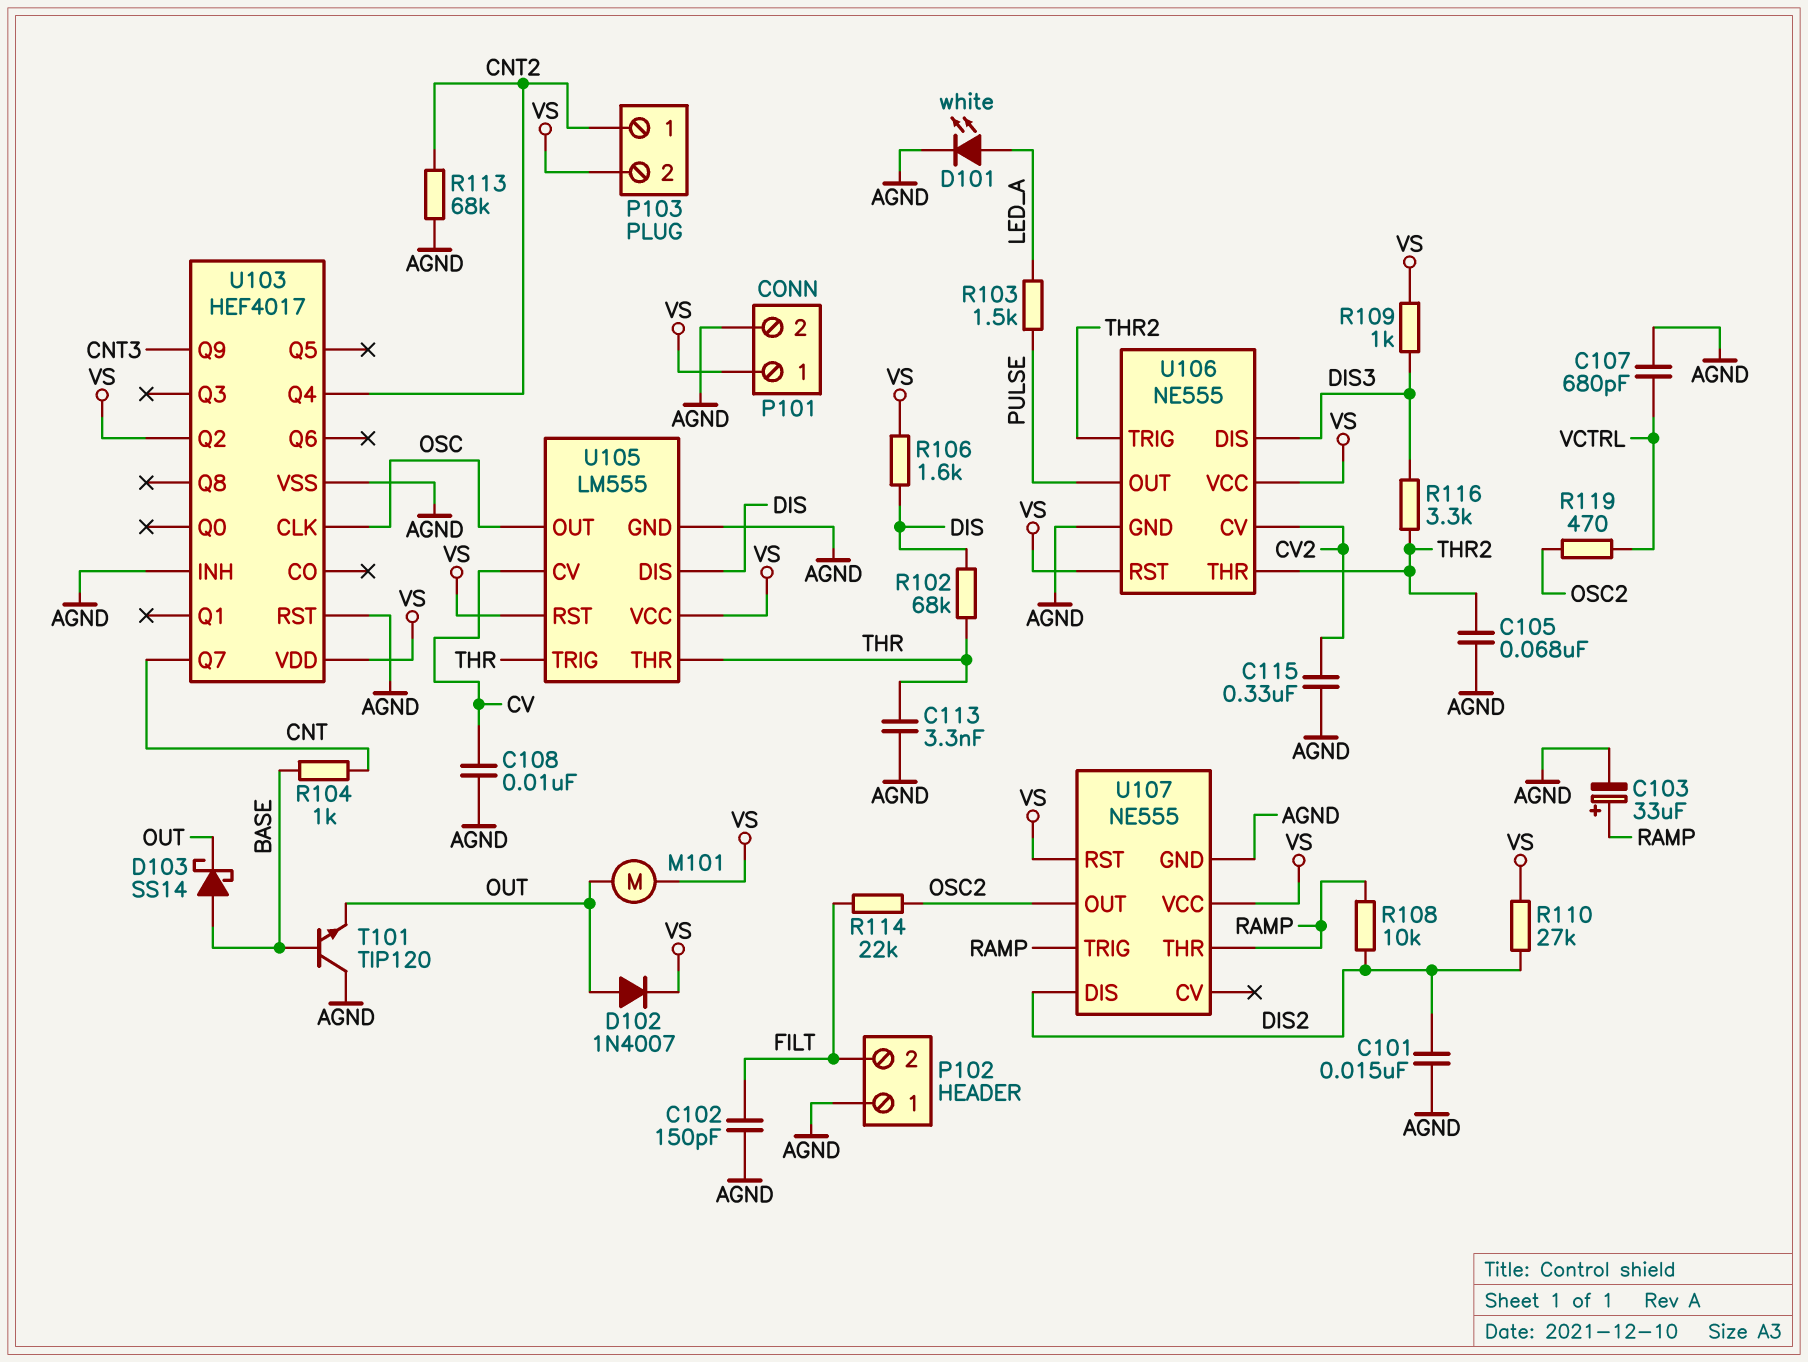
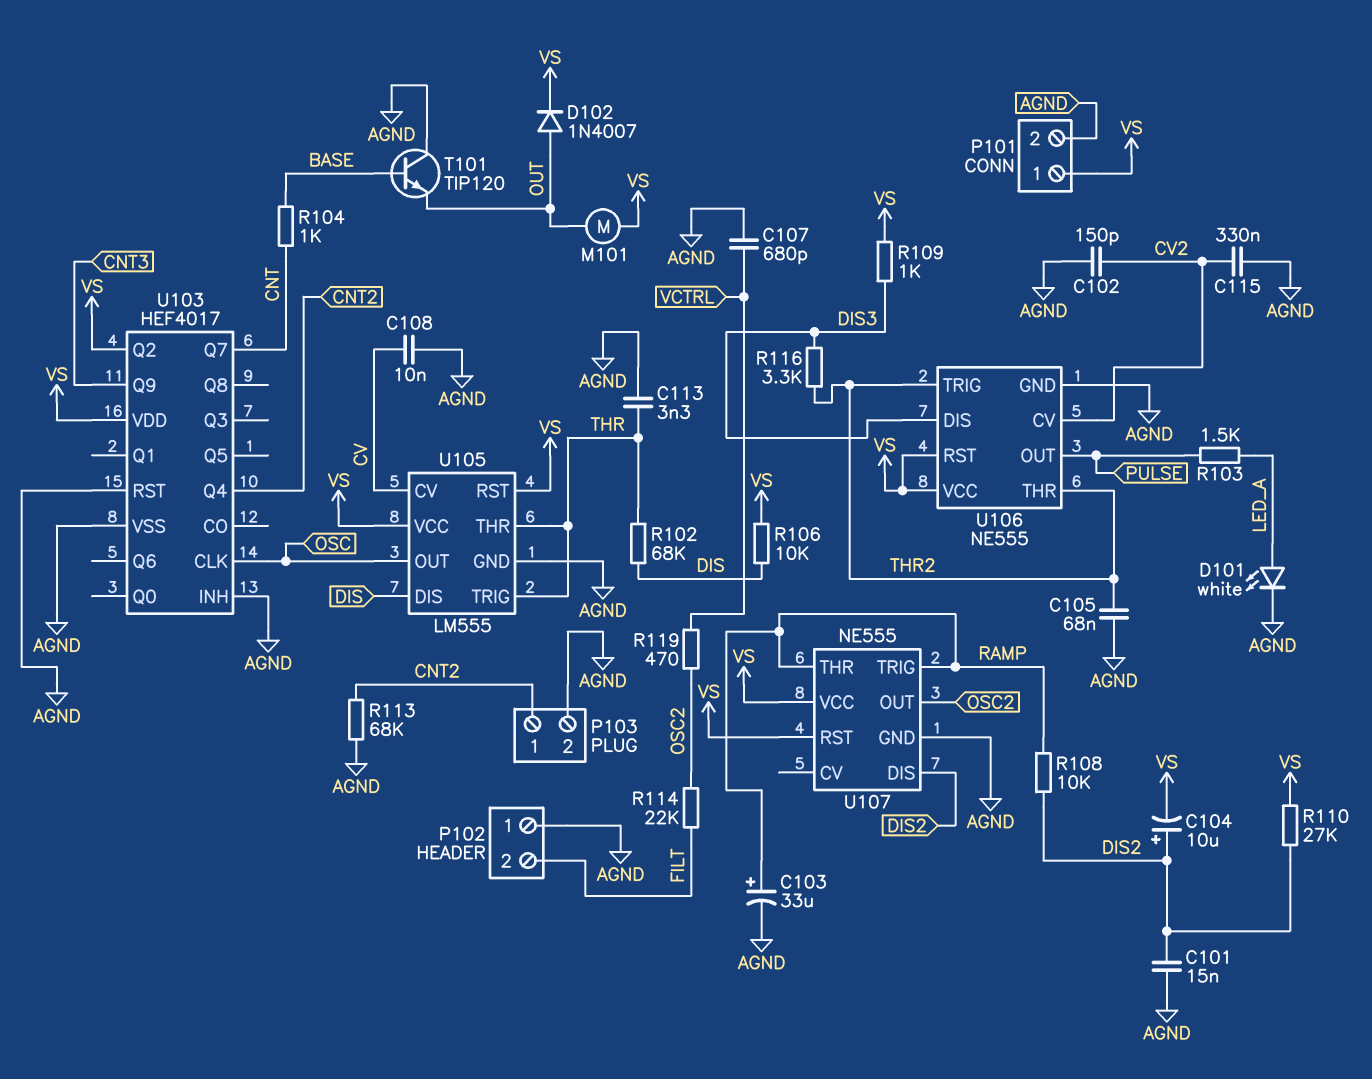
C102: 150pF (AGND, FILT) -> 150pF (AGND, CV2)
C104: none -> 10uF (plus DIS2, minus VS)
D103: schottky SS14 (A BASE, K OUT) -> none
P103 pin 2: VS -> AGND
R106: 1.6k (DIS, VS) -> 10k (DIS, VS)

